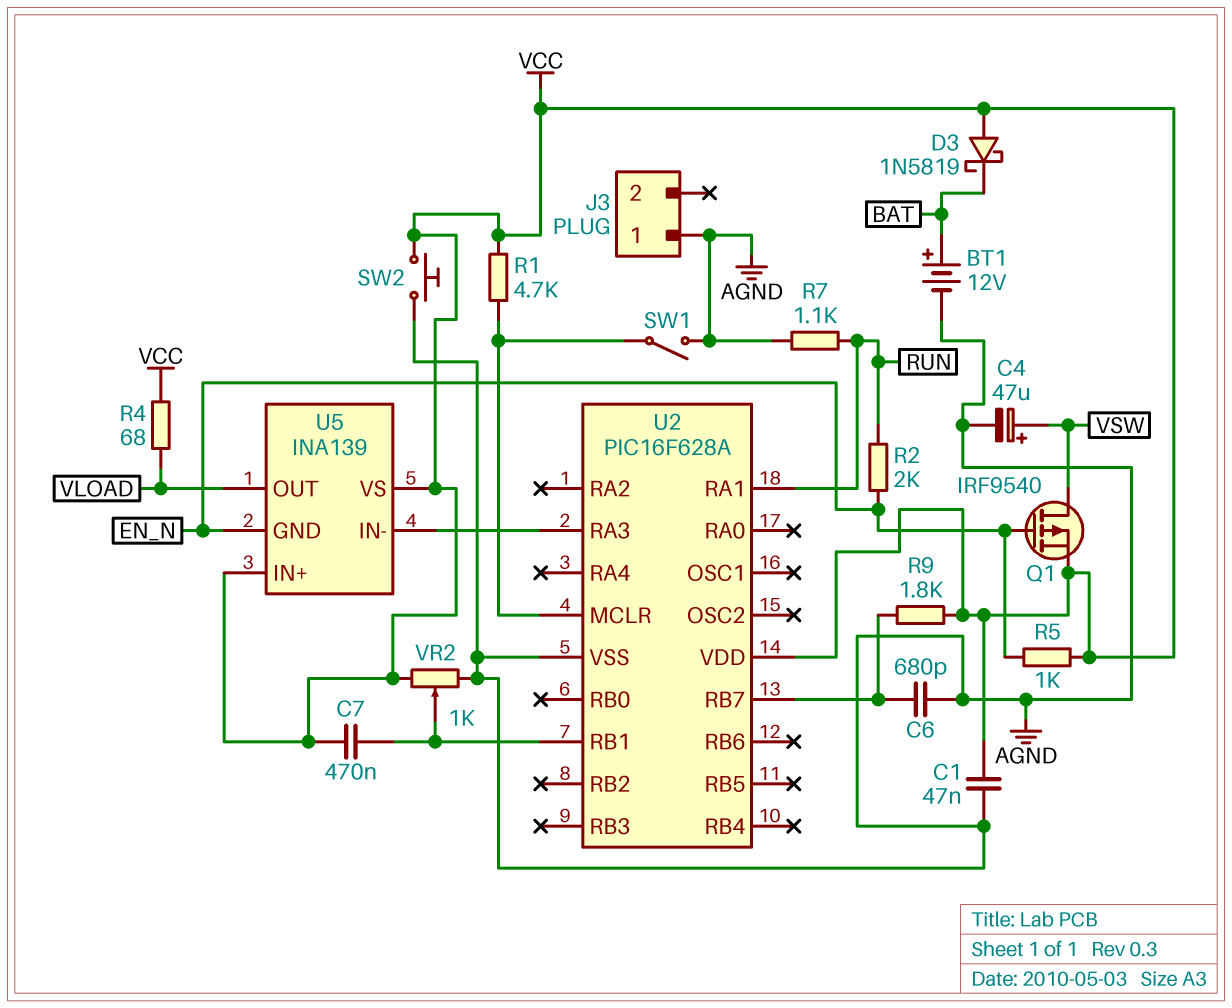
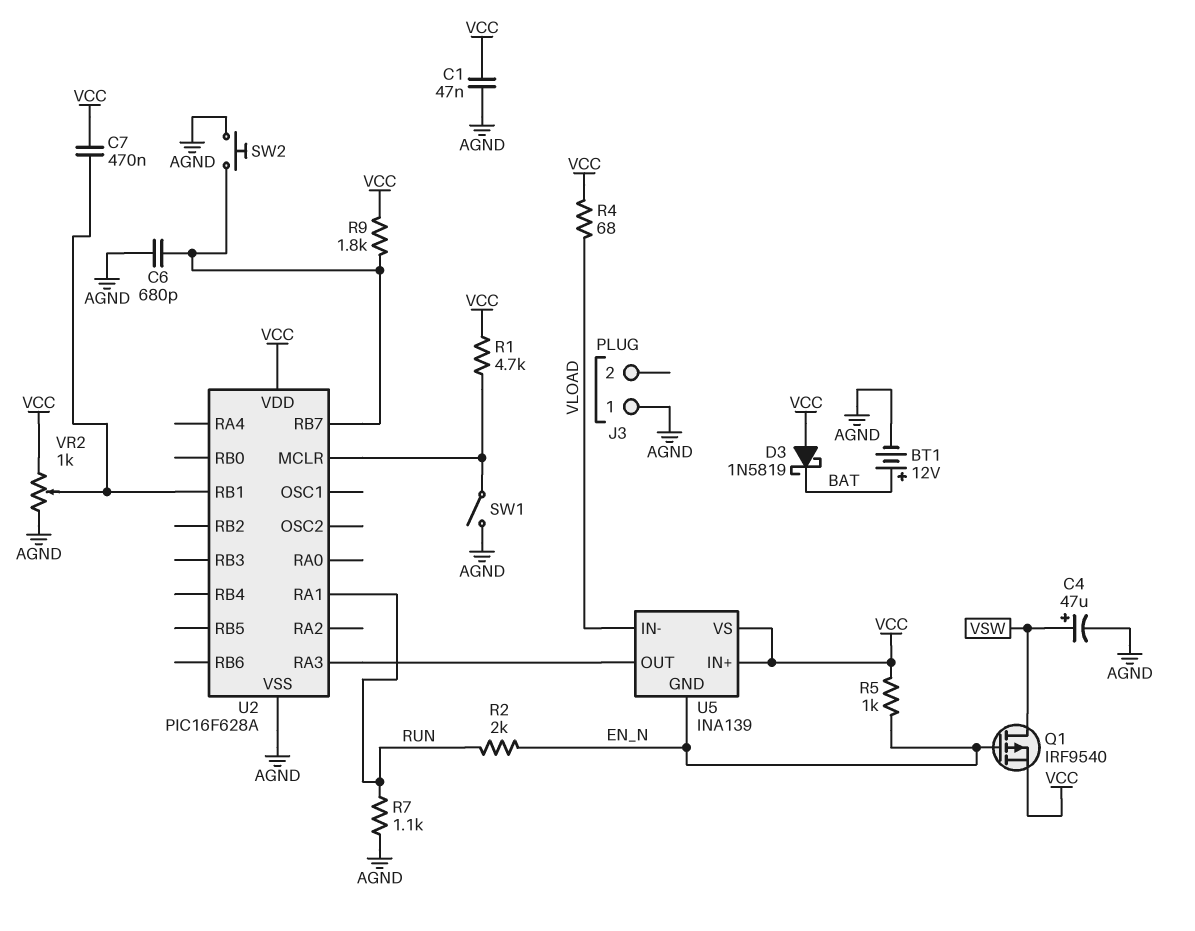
SW2: button (AGND, VCC) -> button (AGND, U2/RB7)
U5 pin IN-: U2/RA3 -> VLOAD
U5 pin OUT: VLOAD -> U2/RA3

